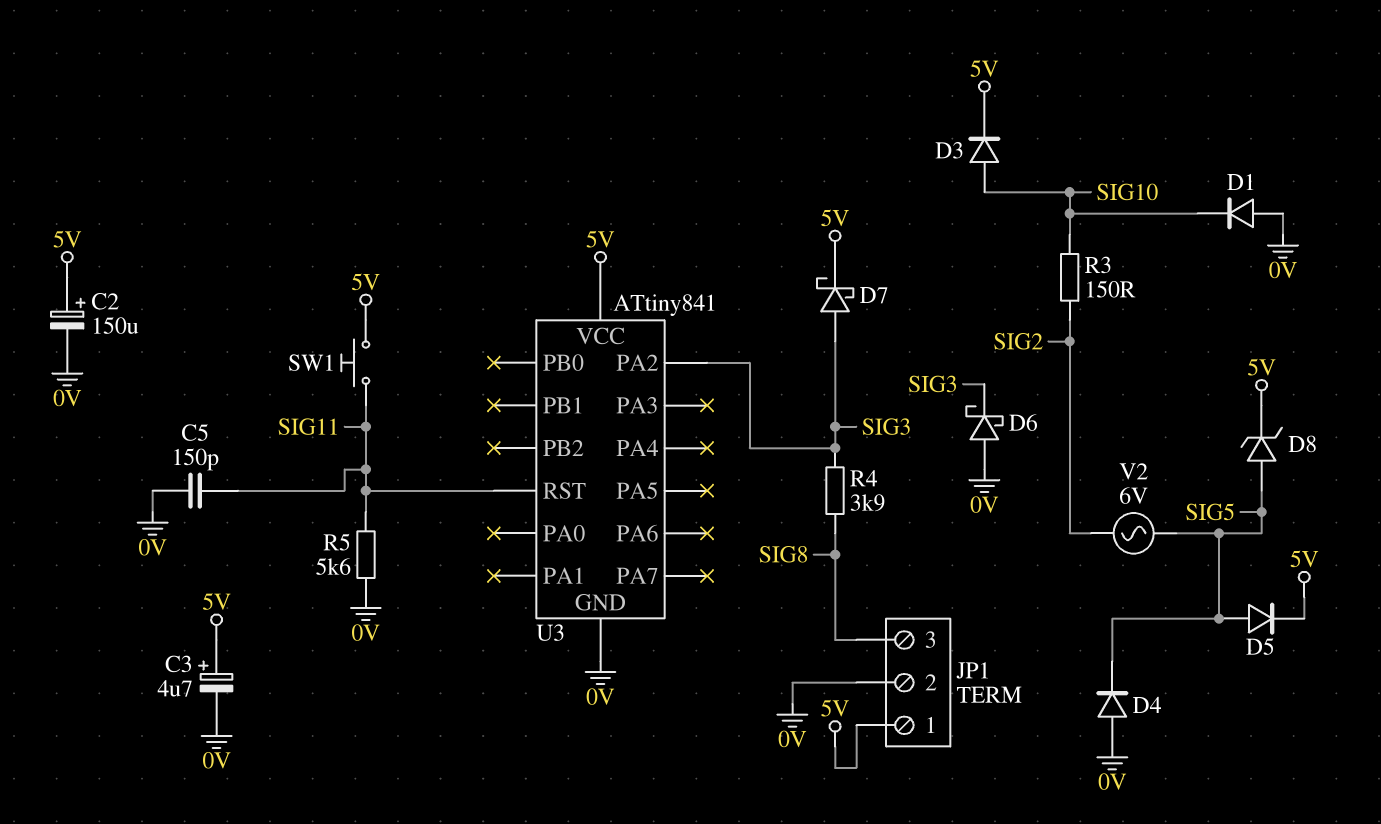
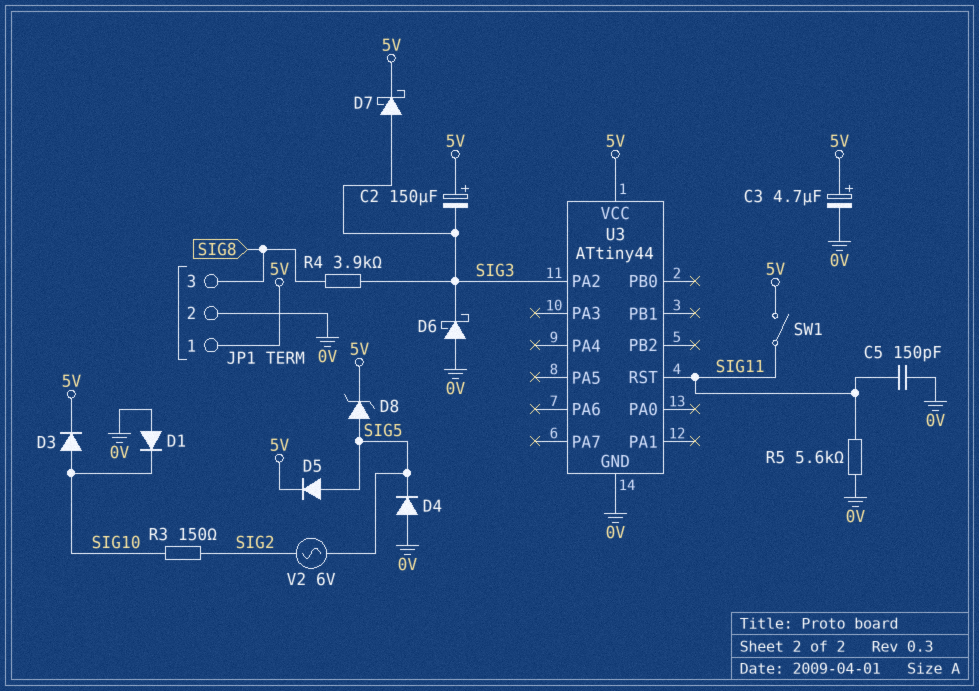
C2: 150uF (plus 5V, minus 0V) -> 150uF (plus 5V, minus SIG3)
SW1: button (5V, SIG11) -> switch (5V, SIG11)
U3: ATtiny841 -> ATtiny44

